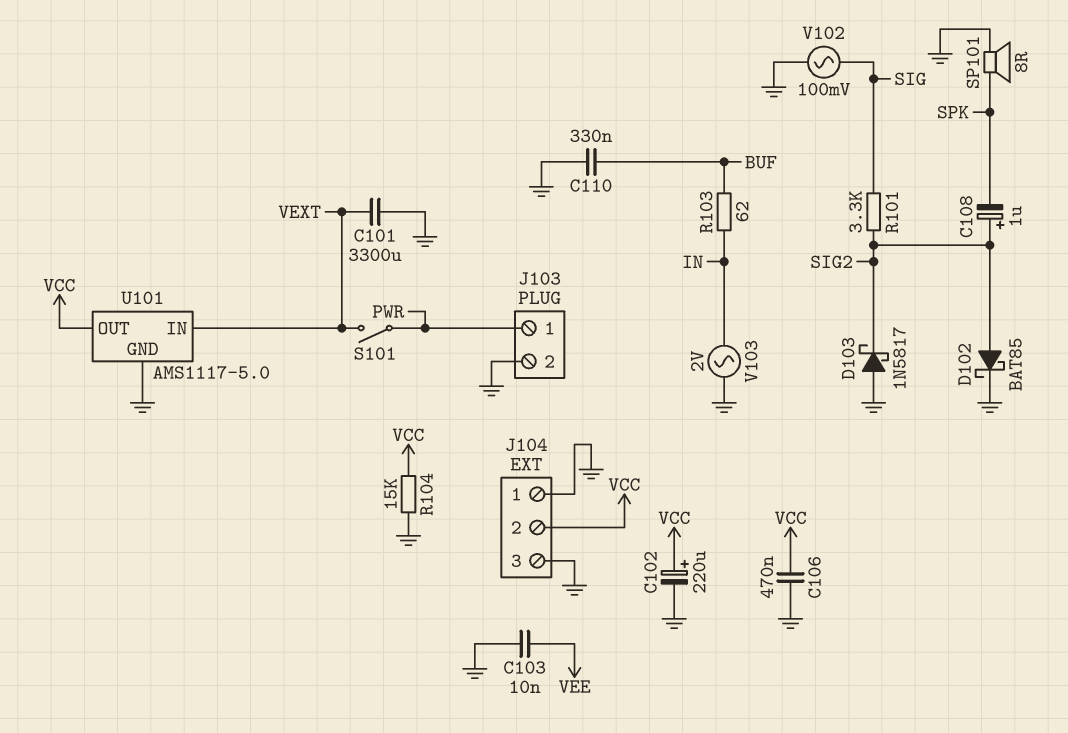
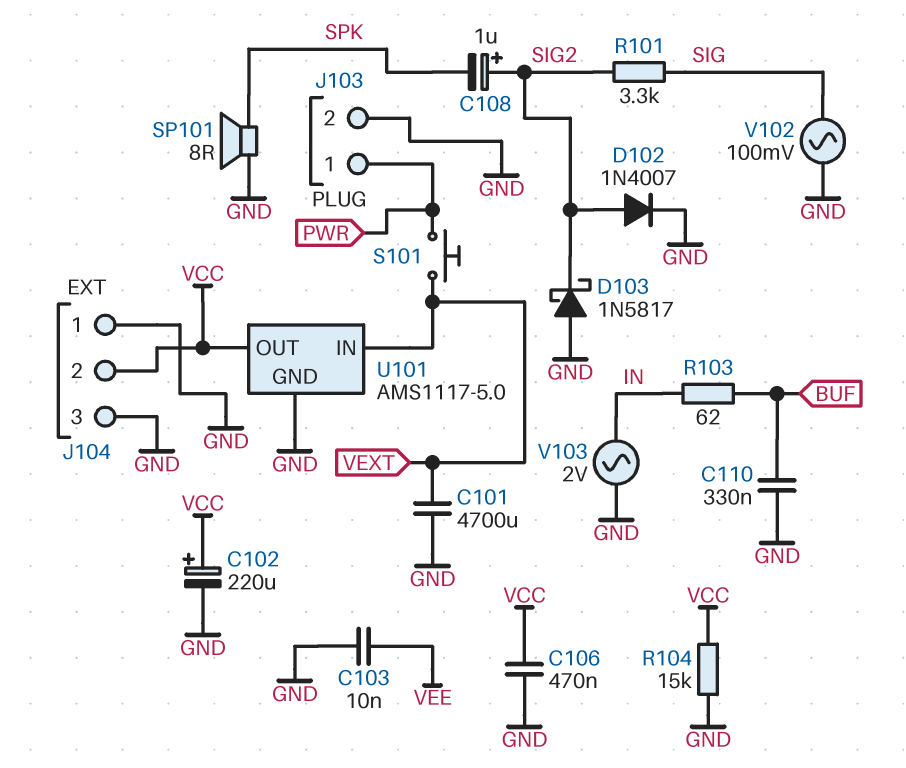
C101: 3300uF (GND, VEXT) -> 4700uF (GND, VEXT)
D102: schottky BAT85 (A SIG2, K GND) -> diode 1N4007 (A SIG2, K GND)
S101: switch (PWR, VEXT) -> button (PWR, VEXT)

